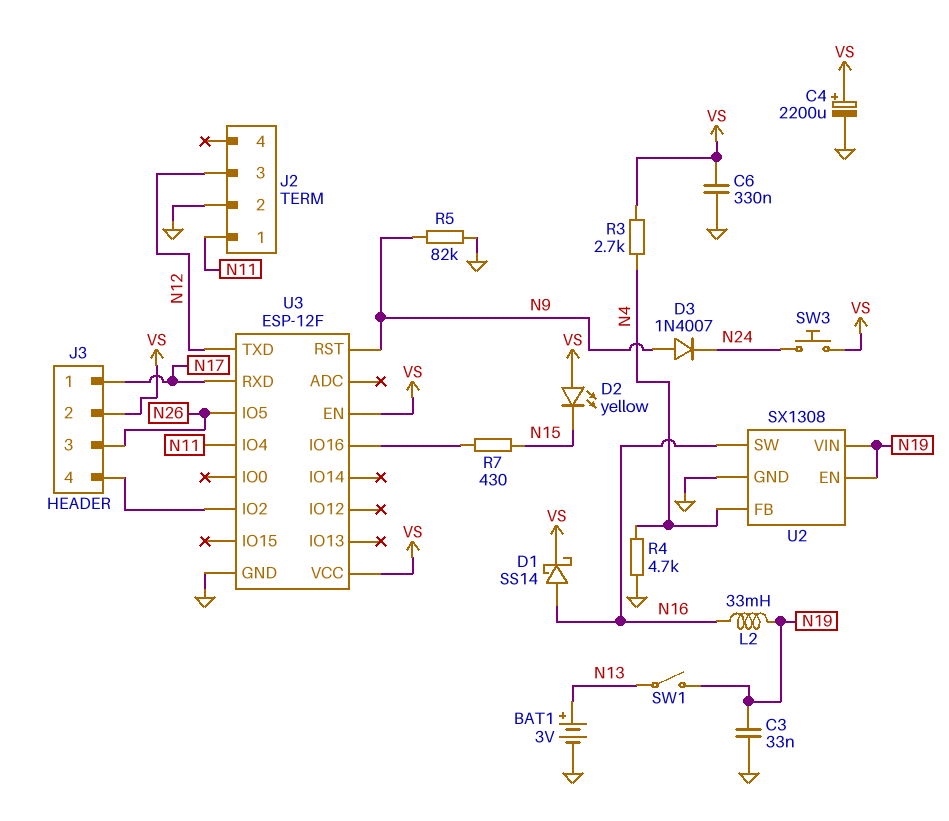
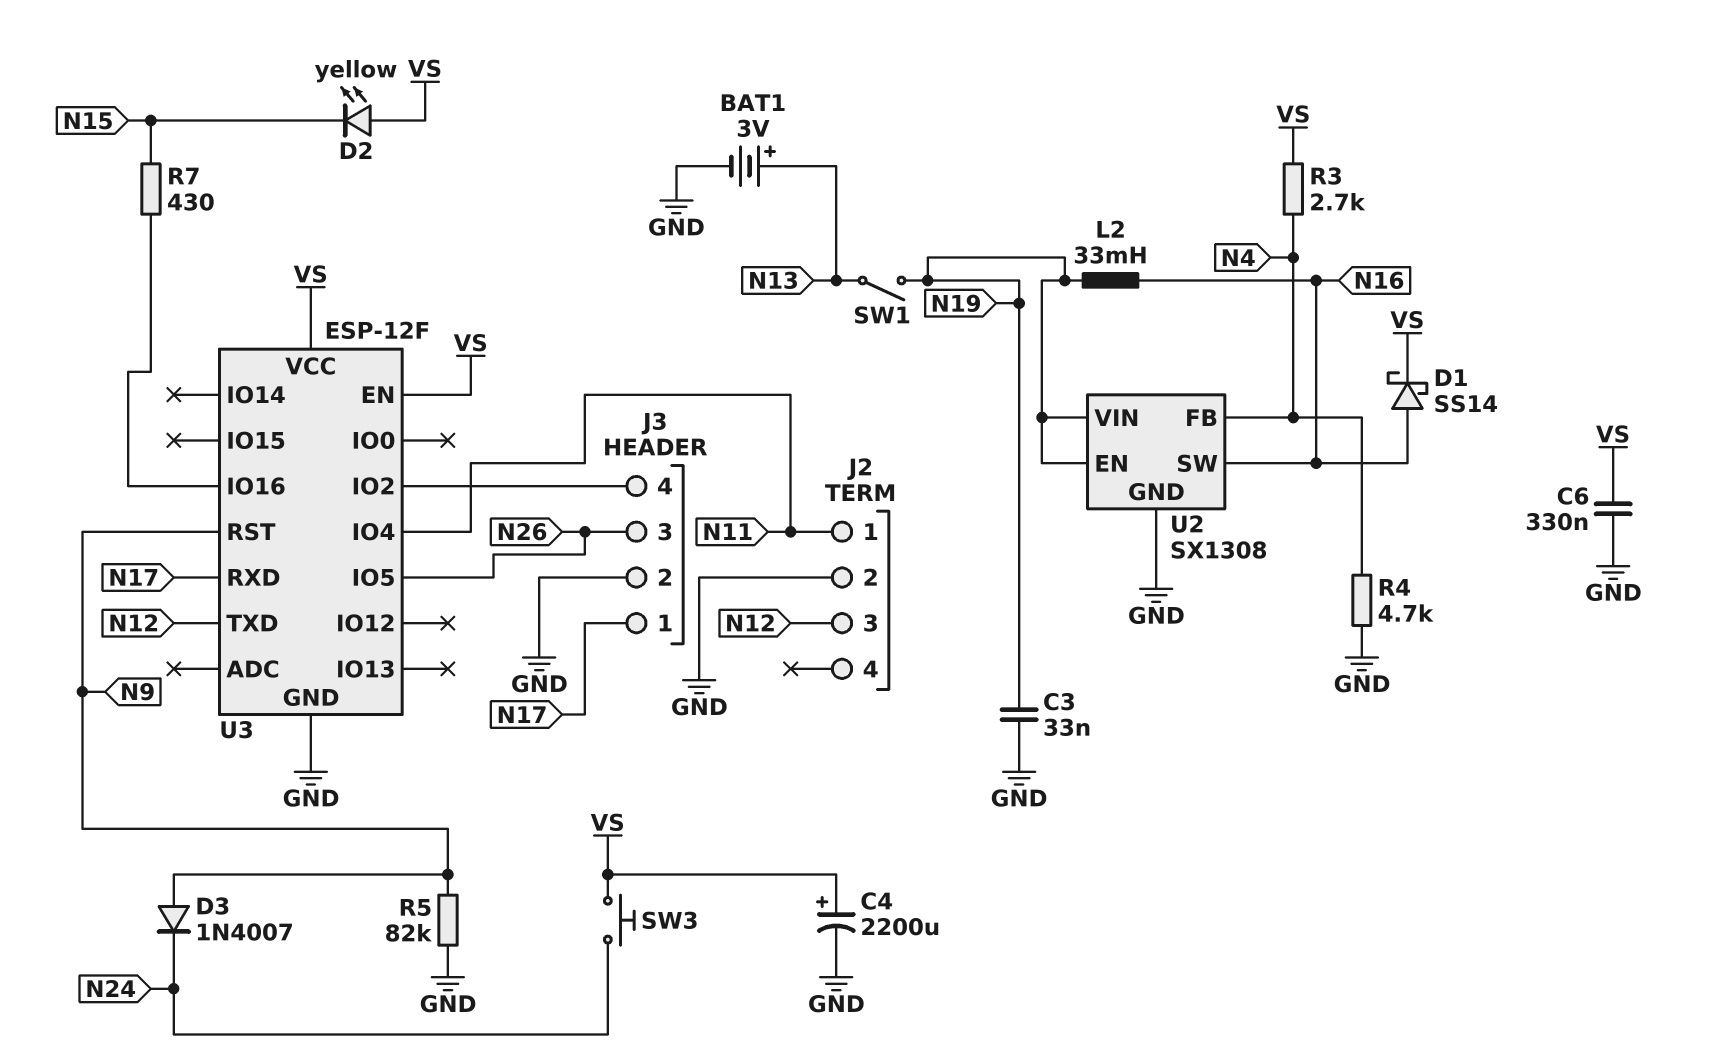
J3 pin 2: VS -> GND

